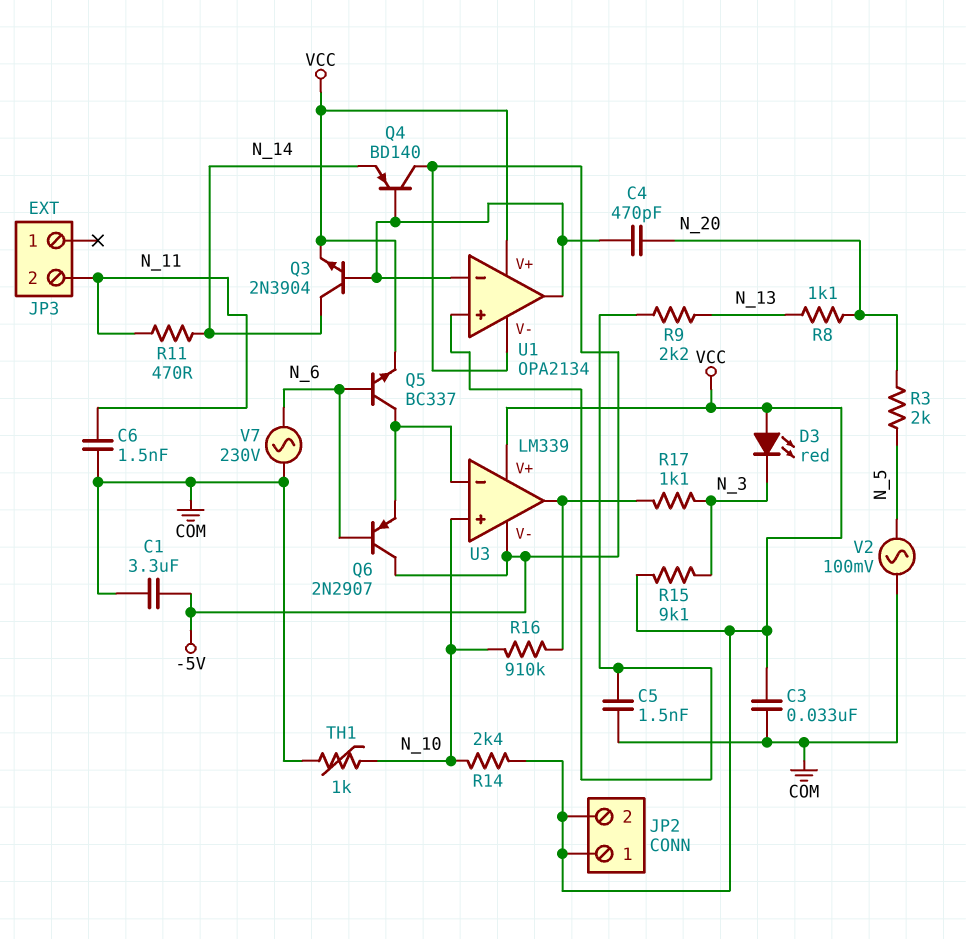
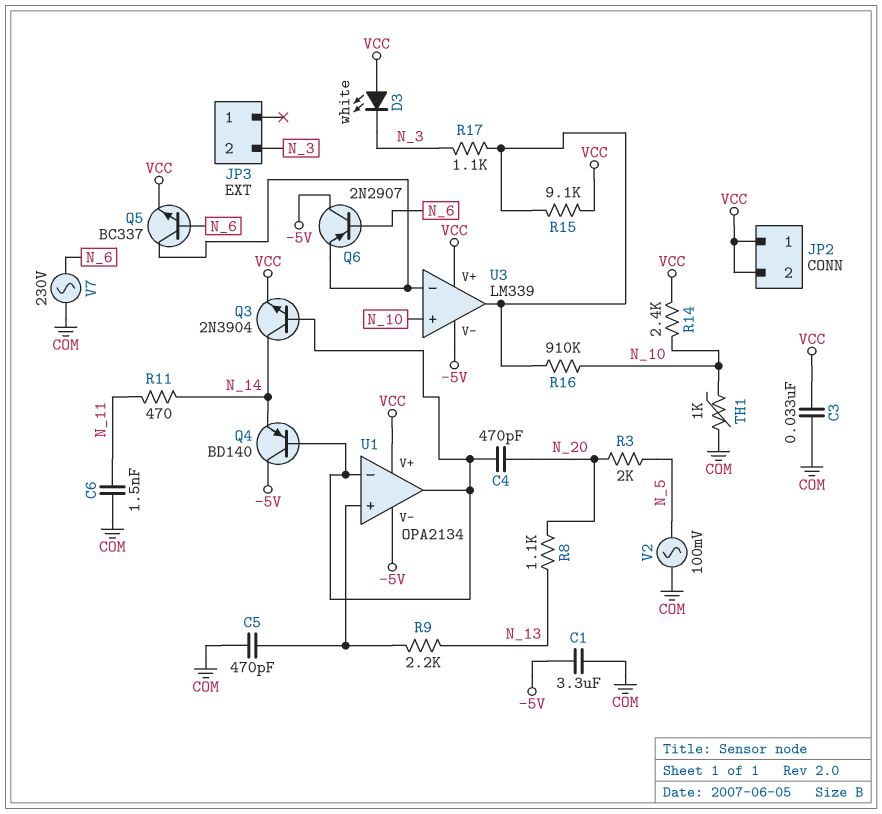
C5: 1.5nF (COM, U1/in+) -> 470pF (COM, U1/in+)
D3: LED red (A VCC, K N_3) -> LED white (A VCC, K N_3)
JP3 pin 2: N_11 -> N_3
R15: 9.1k (N_3, VCC) -> 9.1k (U3/out, VCC)

